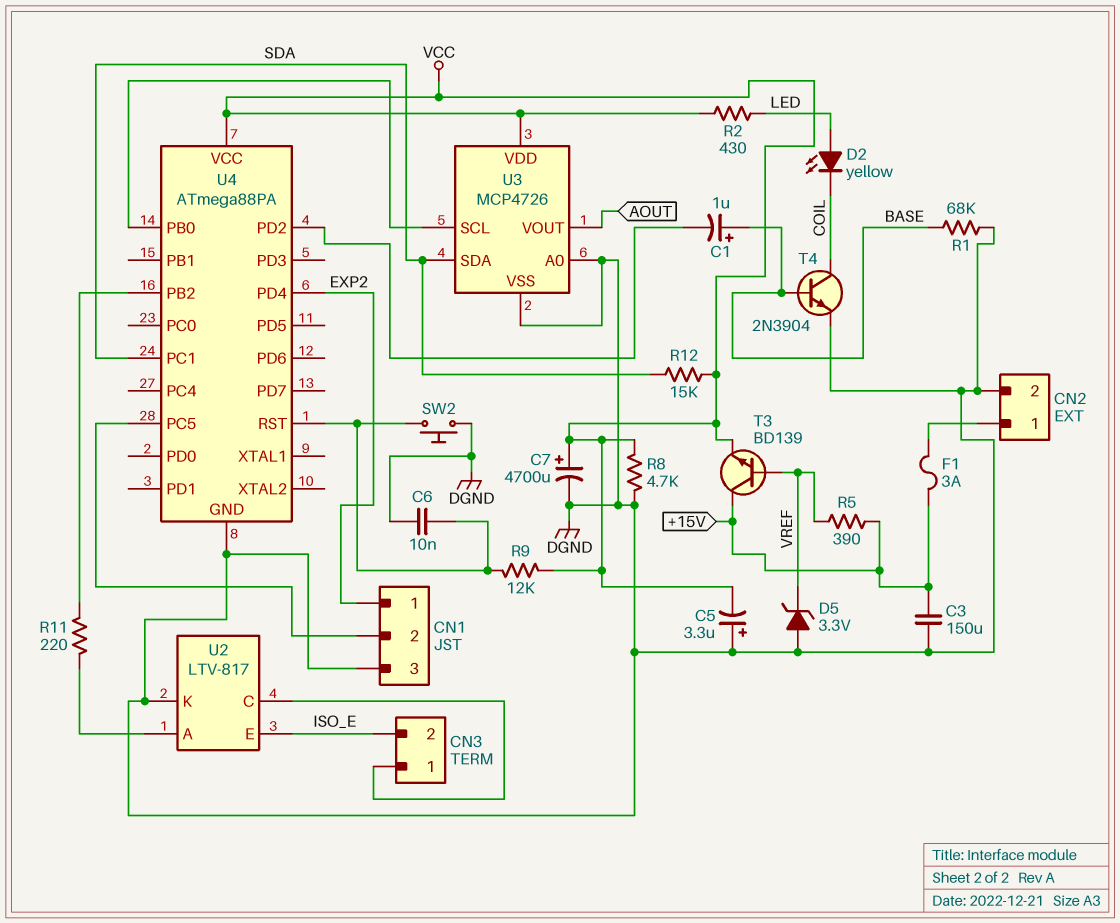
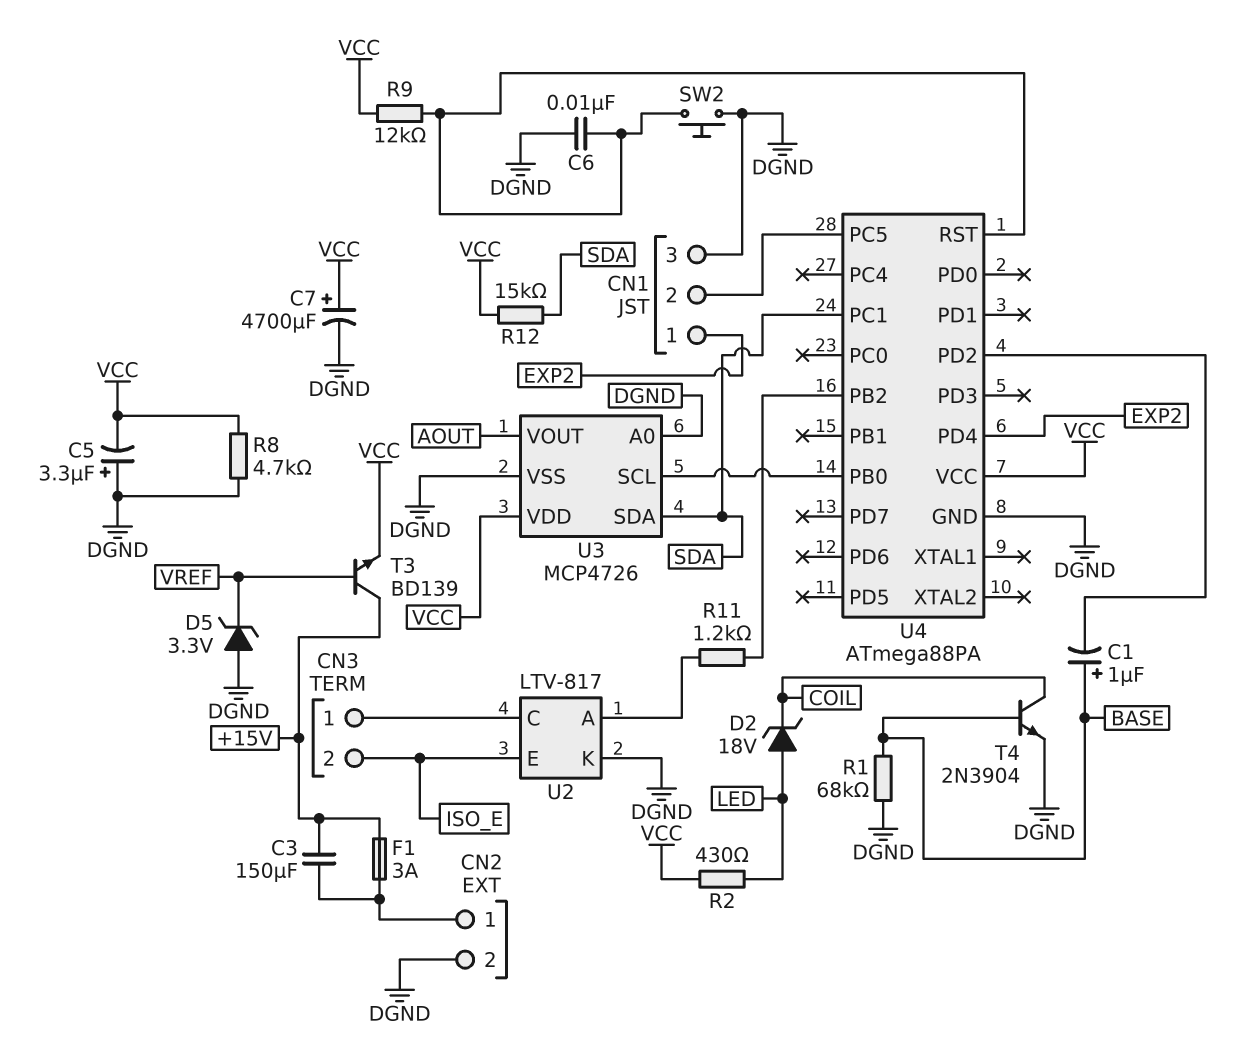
C3: 150uF (+15V, DGND) -> 150uF (+15V, CN2/1)
D2: LED yellow (A LED, K COIL) -> zener 18V (A LED, K COIL)
R5: 390 (+15V, VREF) -> none
R11: 220 (U2/A, U4/PB2) -> 1.2k (U2/A, U4/PB2)

